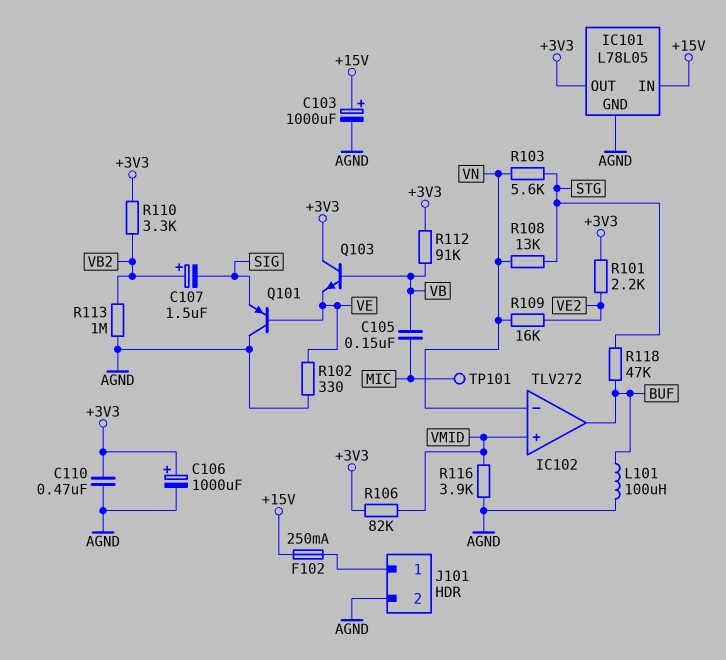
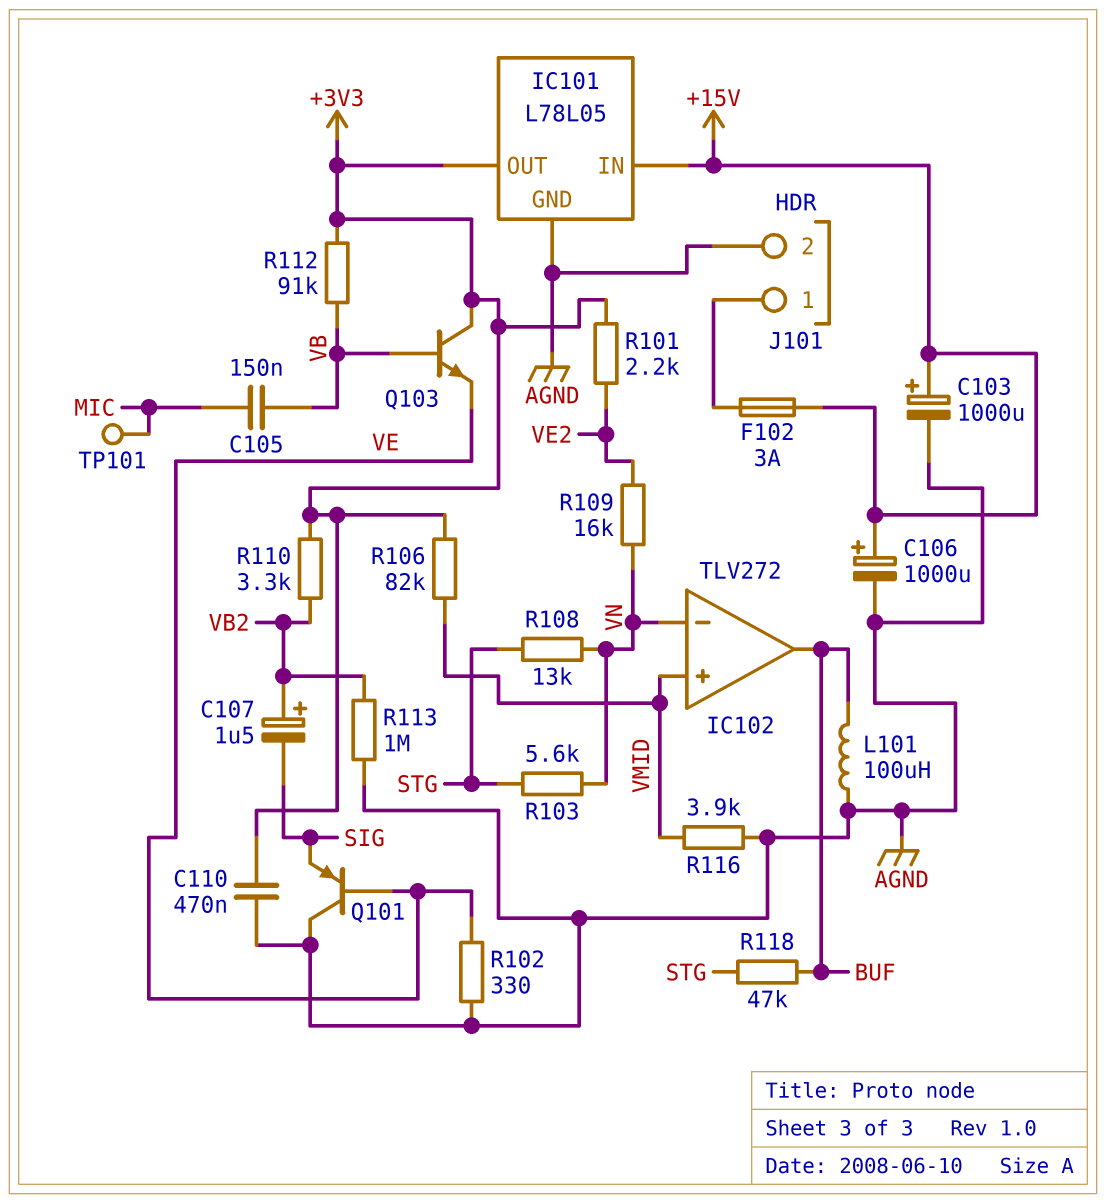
C106: 1000uF (plus +3V3, minus AGND) -> 1000uF (plus +15V, minus AGND)
F102: 250mA (+15V, J101/1) -> 3A (+15V, J101/1)

